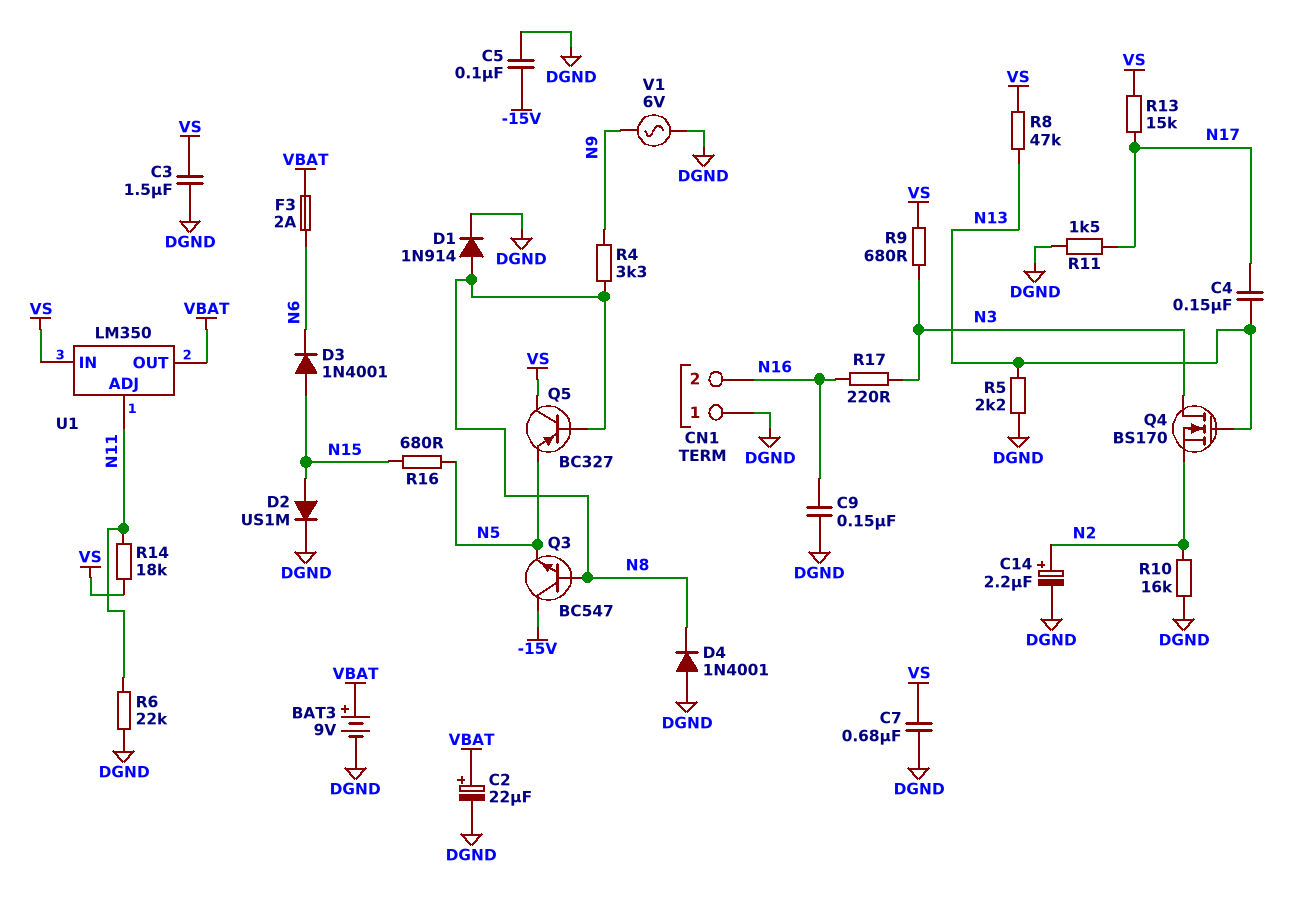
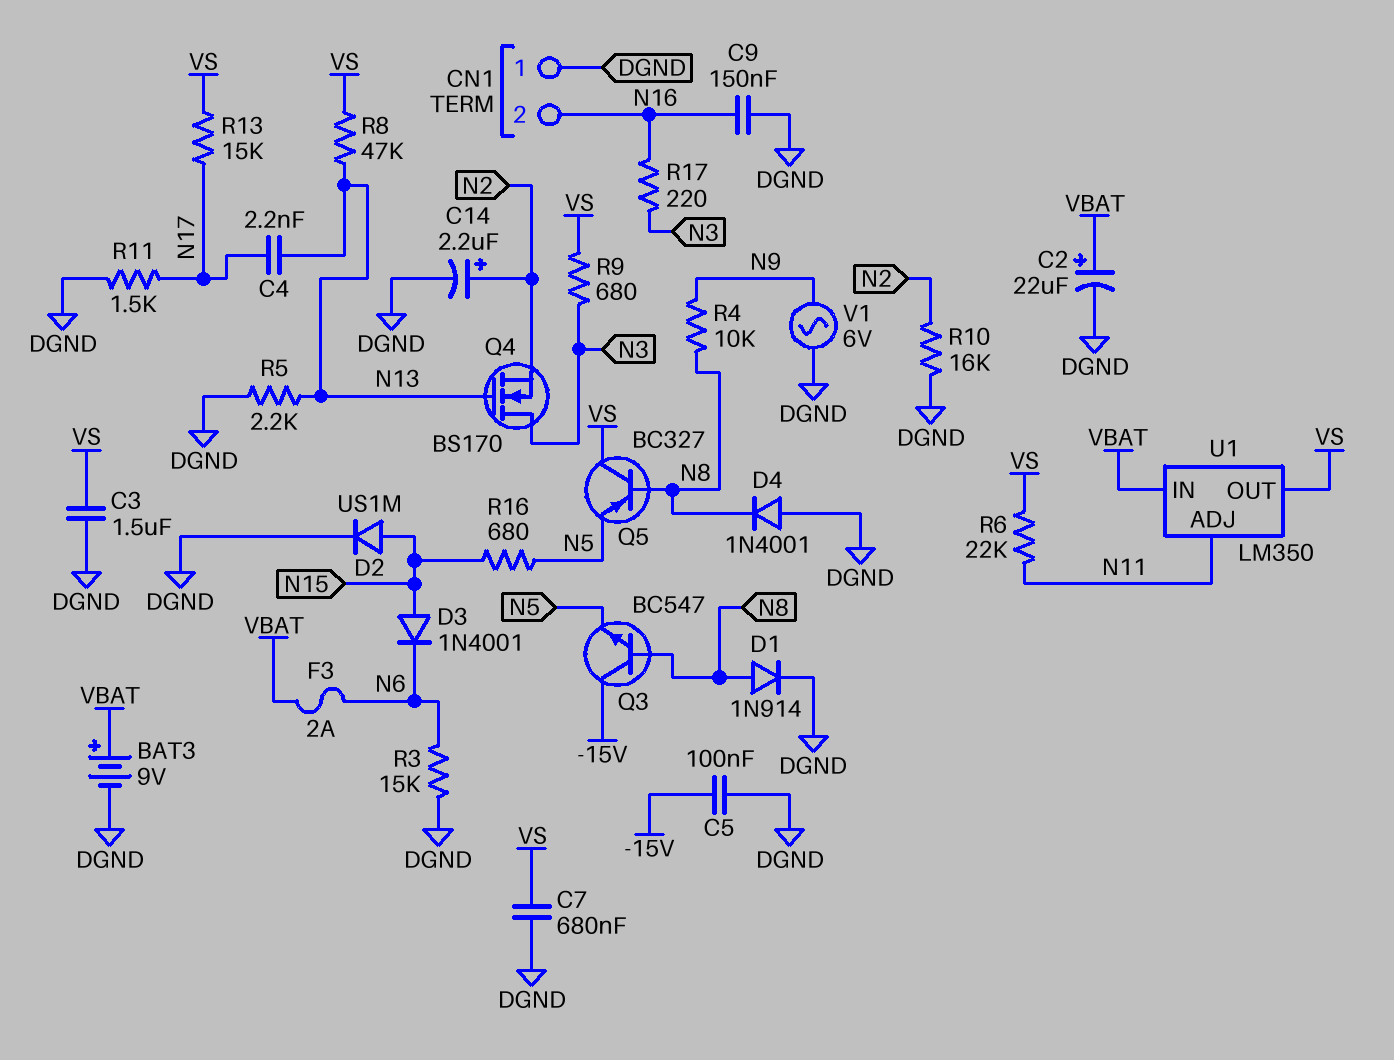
C4: 150nF (N13, N17) -> 2.2nF (N13, N17)
R3: none -> 15k (DGND, N6)
R4: 3.3k (N8, N9) -> 10k (N8, N9)
R6: 22k (DGND, N11) -> 22k (N11, VS)
R14: 18k (N11, VS) -> none
U1 pin IN: VS -> VBAT
U1 pin OUT: VBAT -> VS

